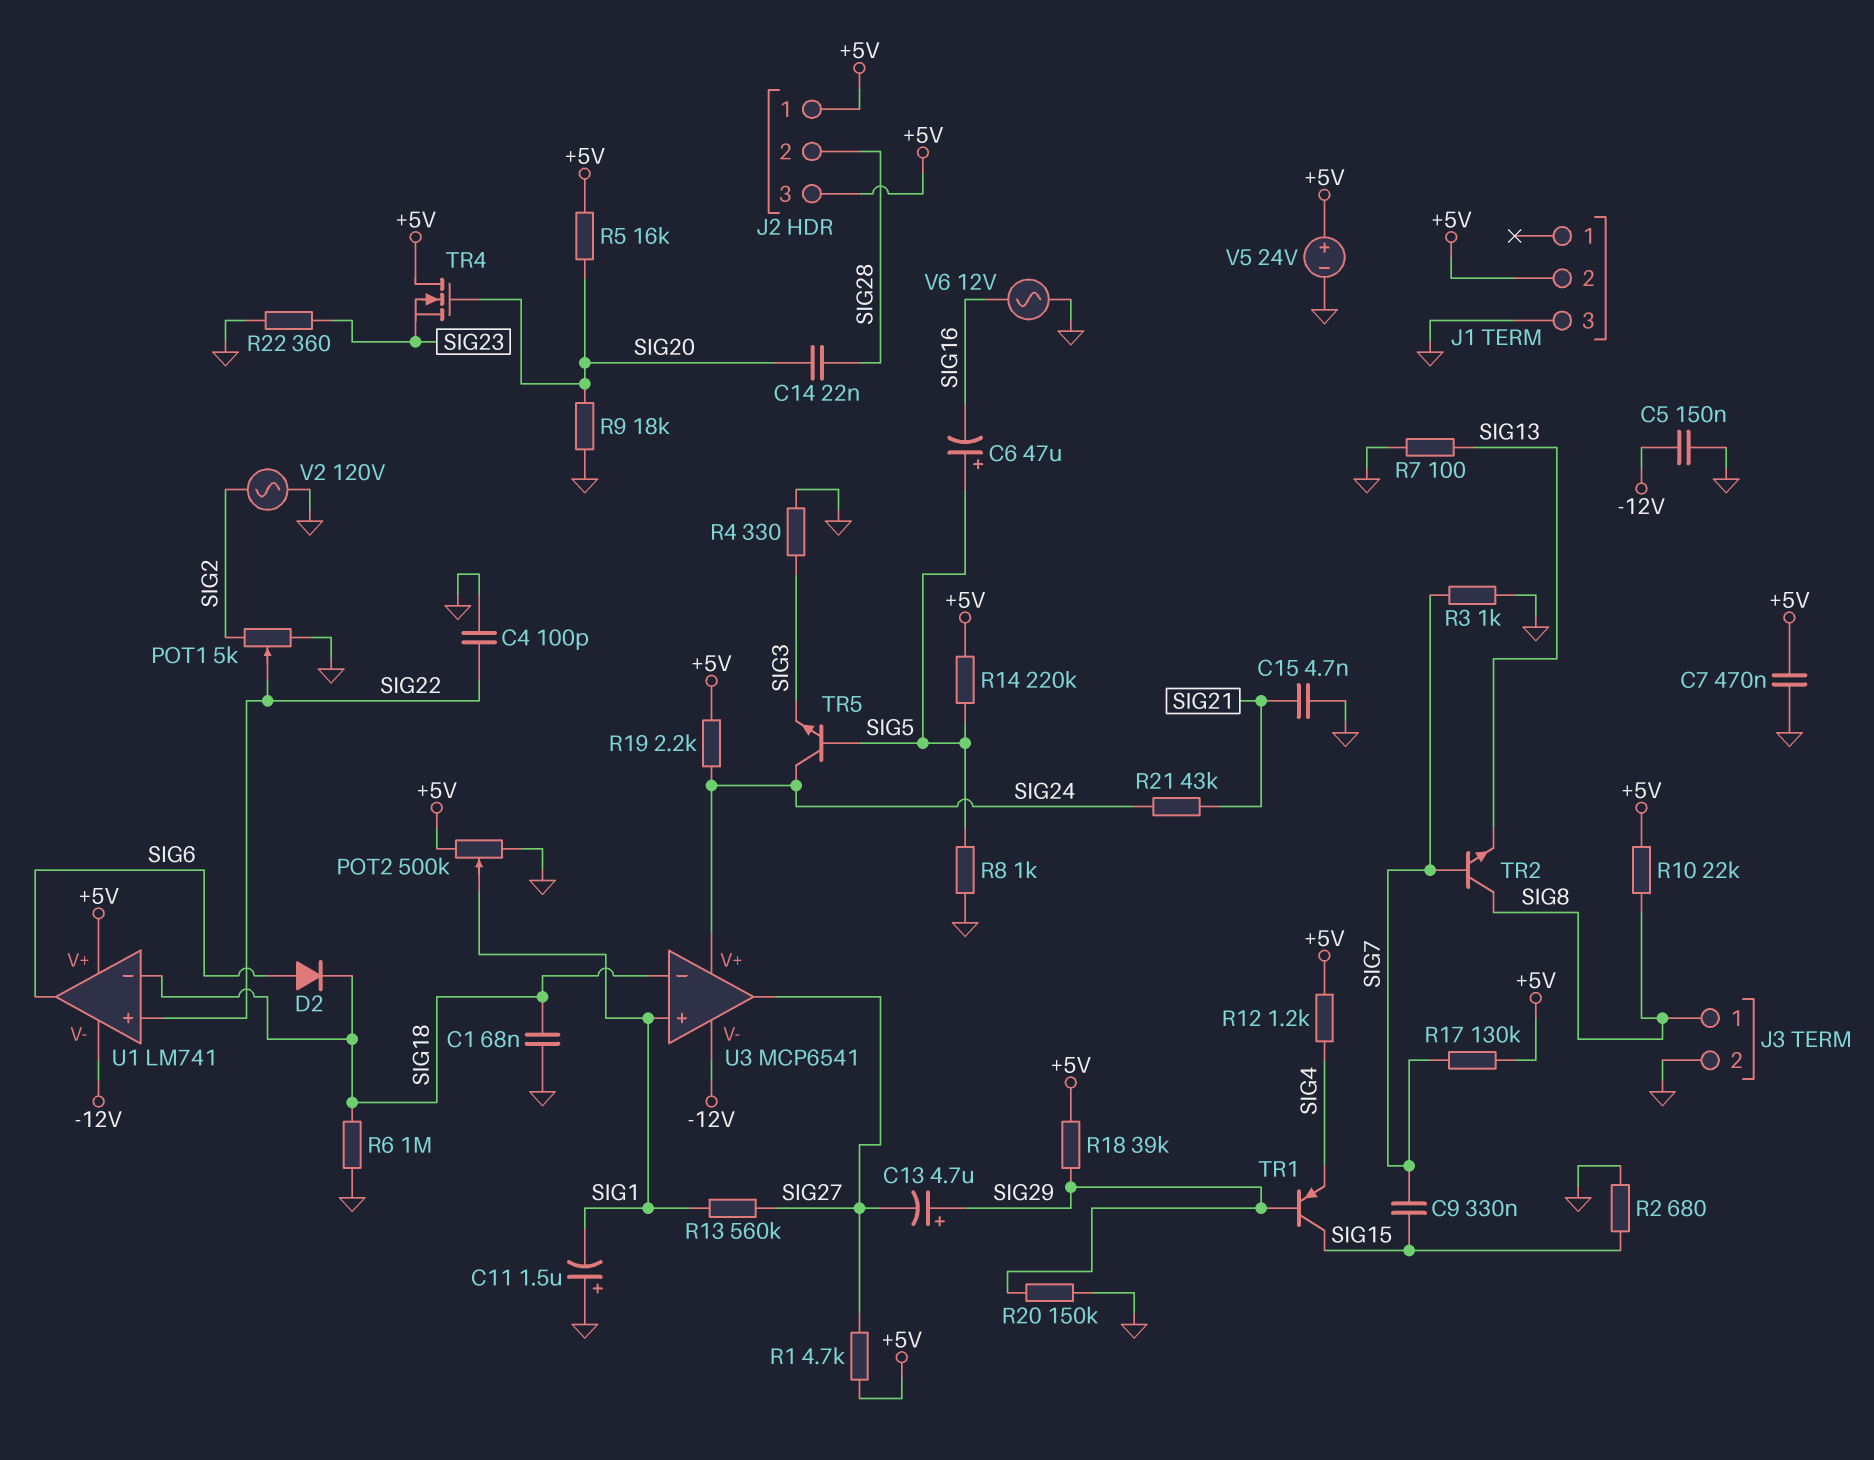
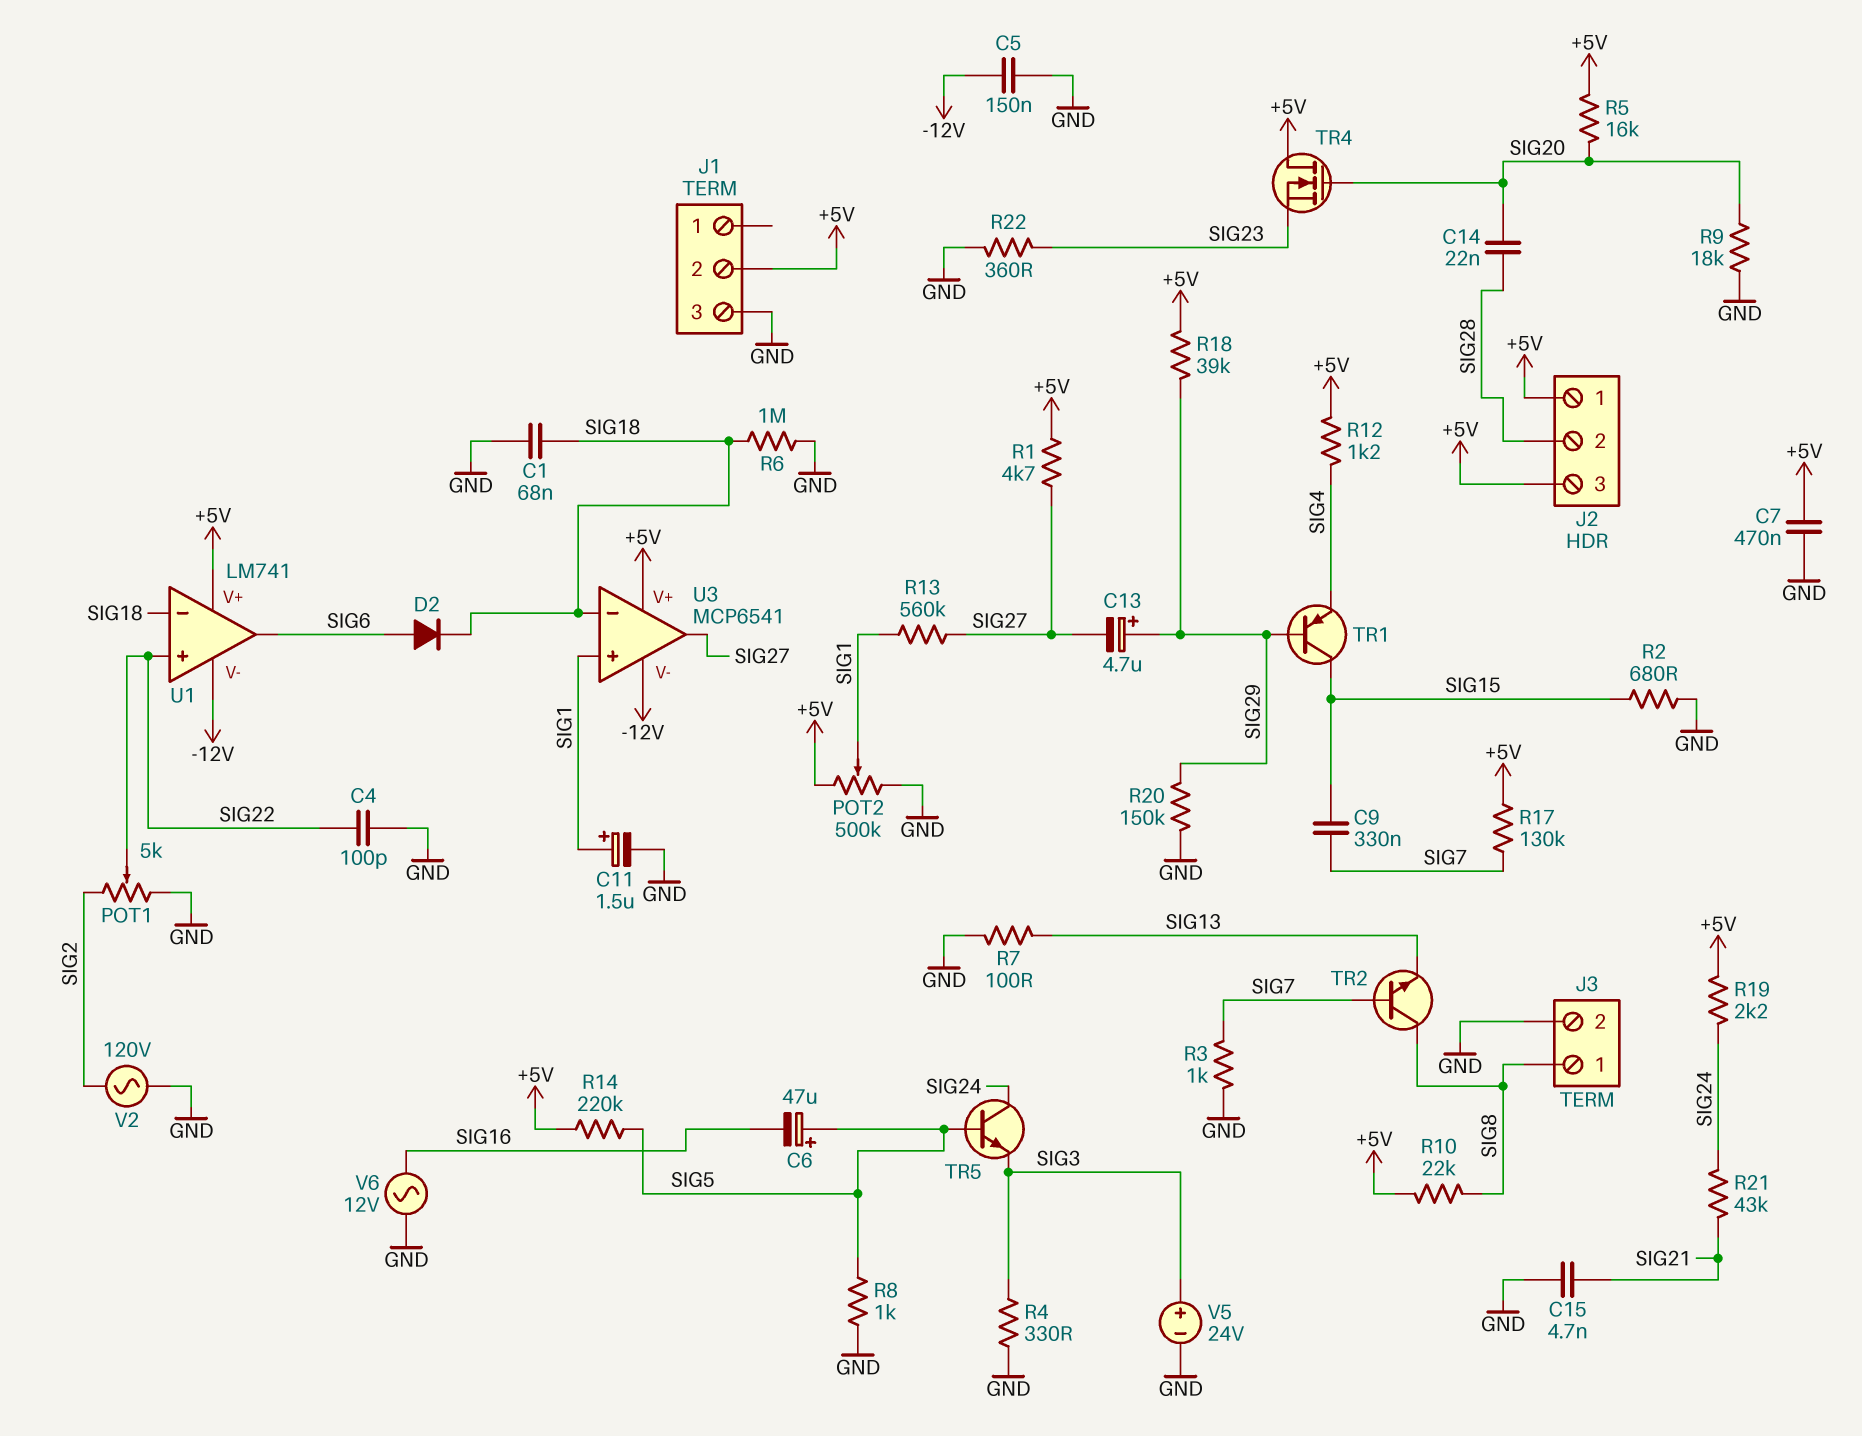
C11: 1.5uF (plus GND, minus SIG1) -> 1.5uF (plus SIG1, minus GND)
U3 pin V+: SIG24 -> +5V
V5: 24V (plus +5V, minus GND) -> 24V (plus SIG3, minus GND)

